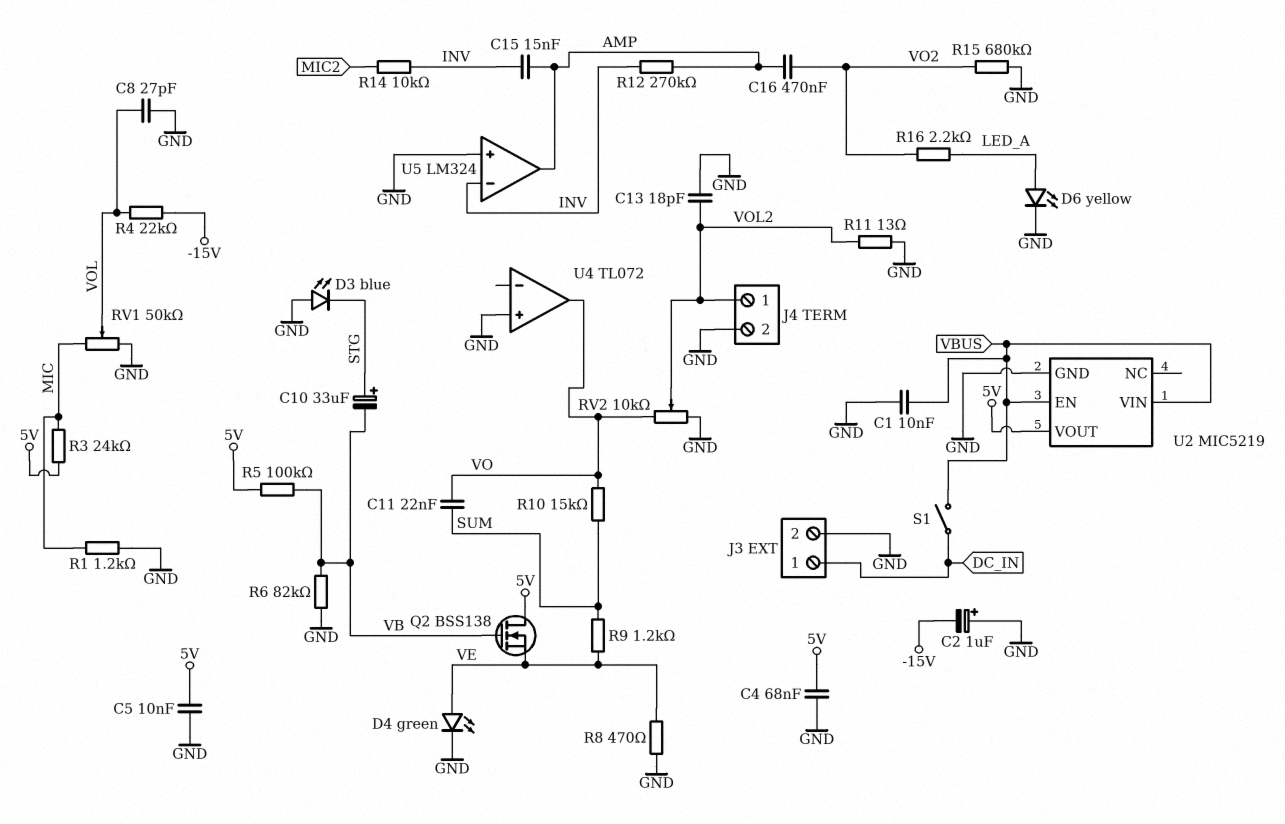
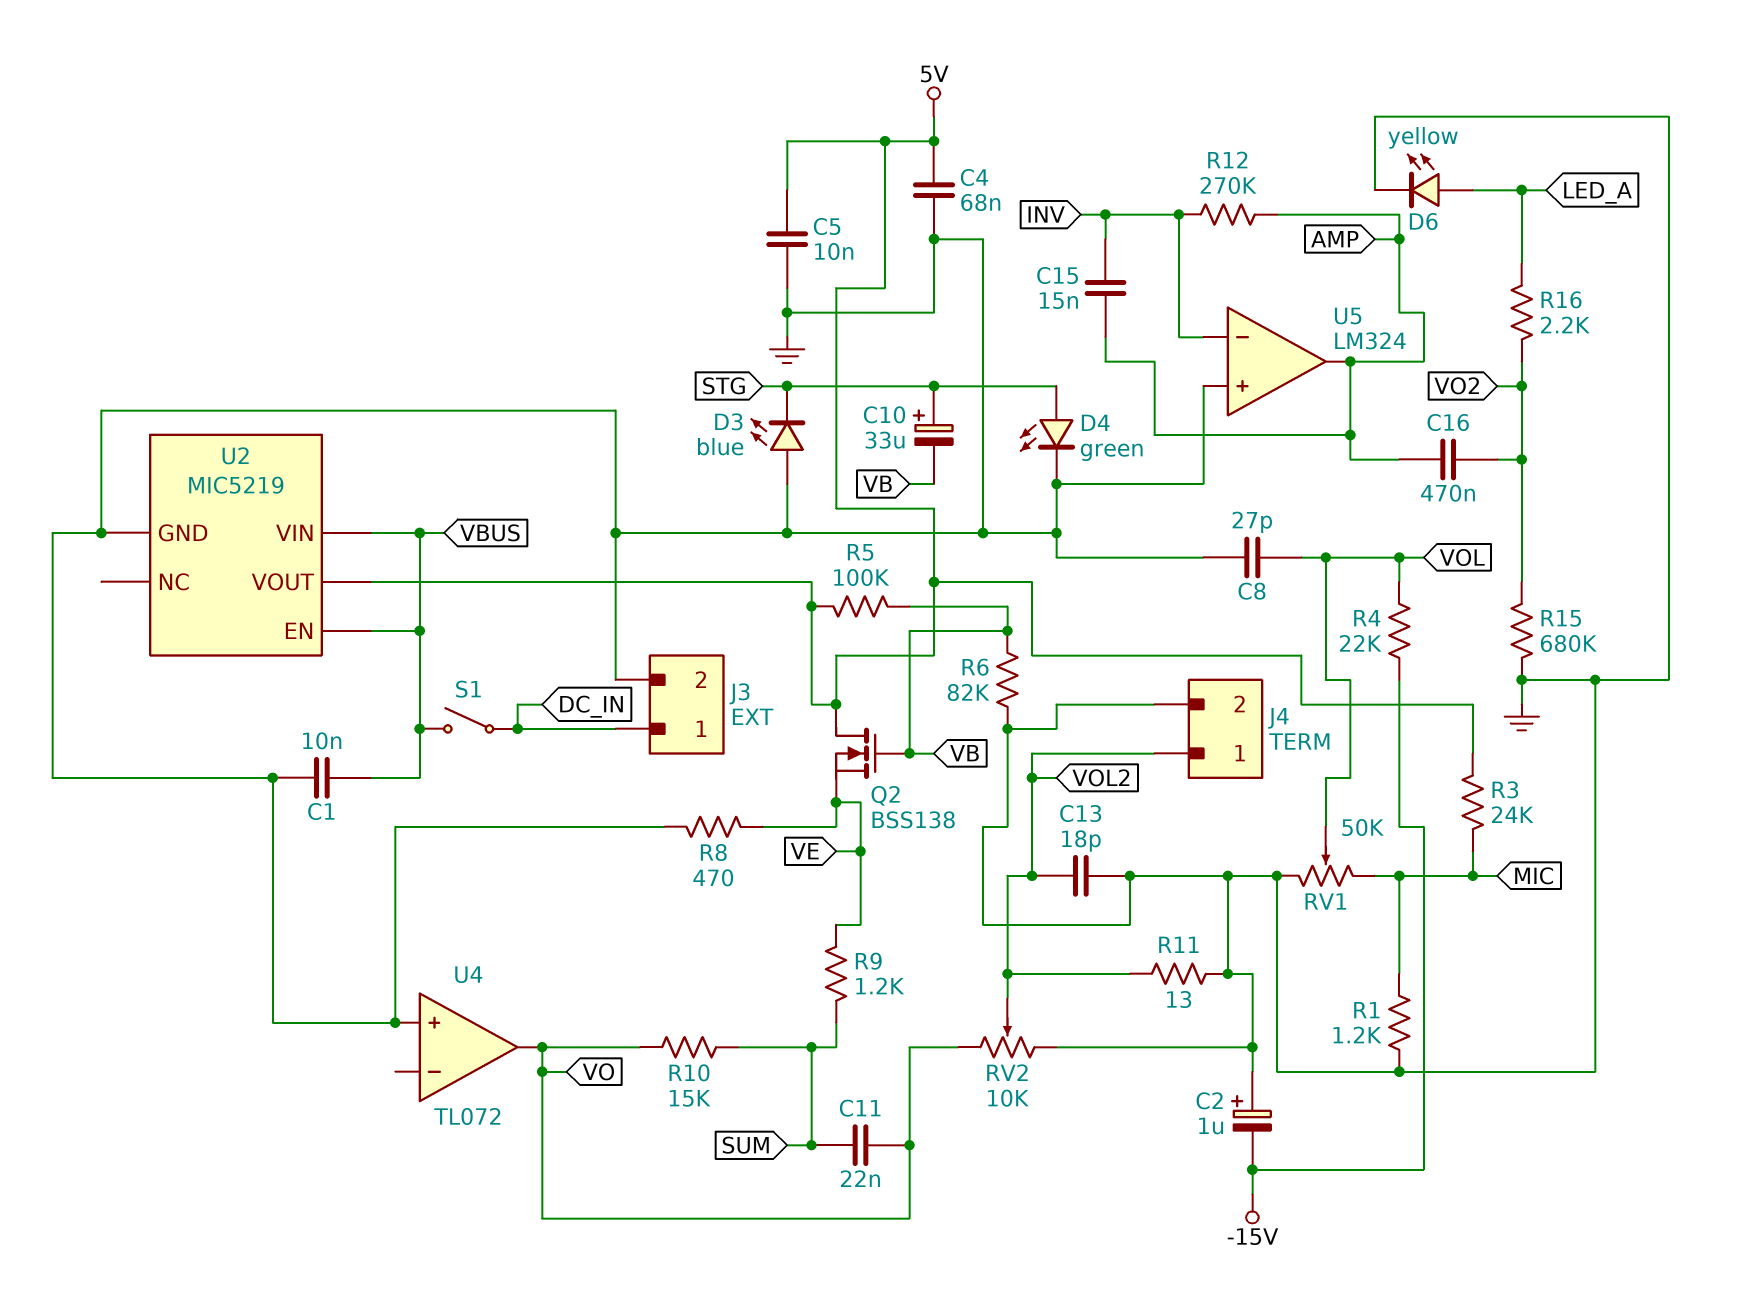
D4: LED green (A VE, K GND) -> LED green (A STG, K GND)
R14: 10k (INV, MIC2) -> none

